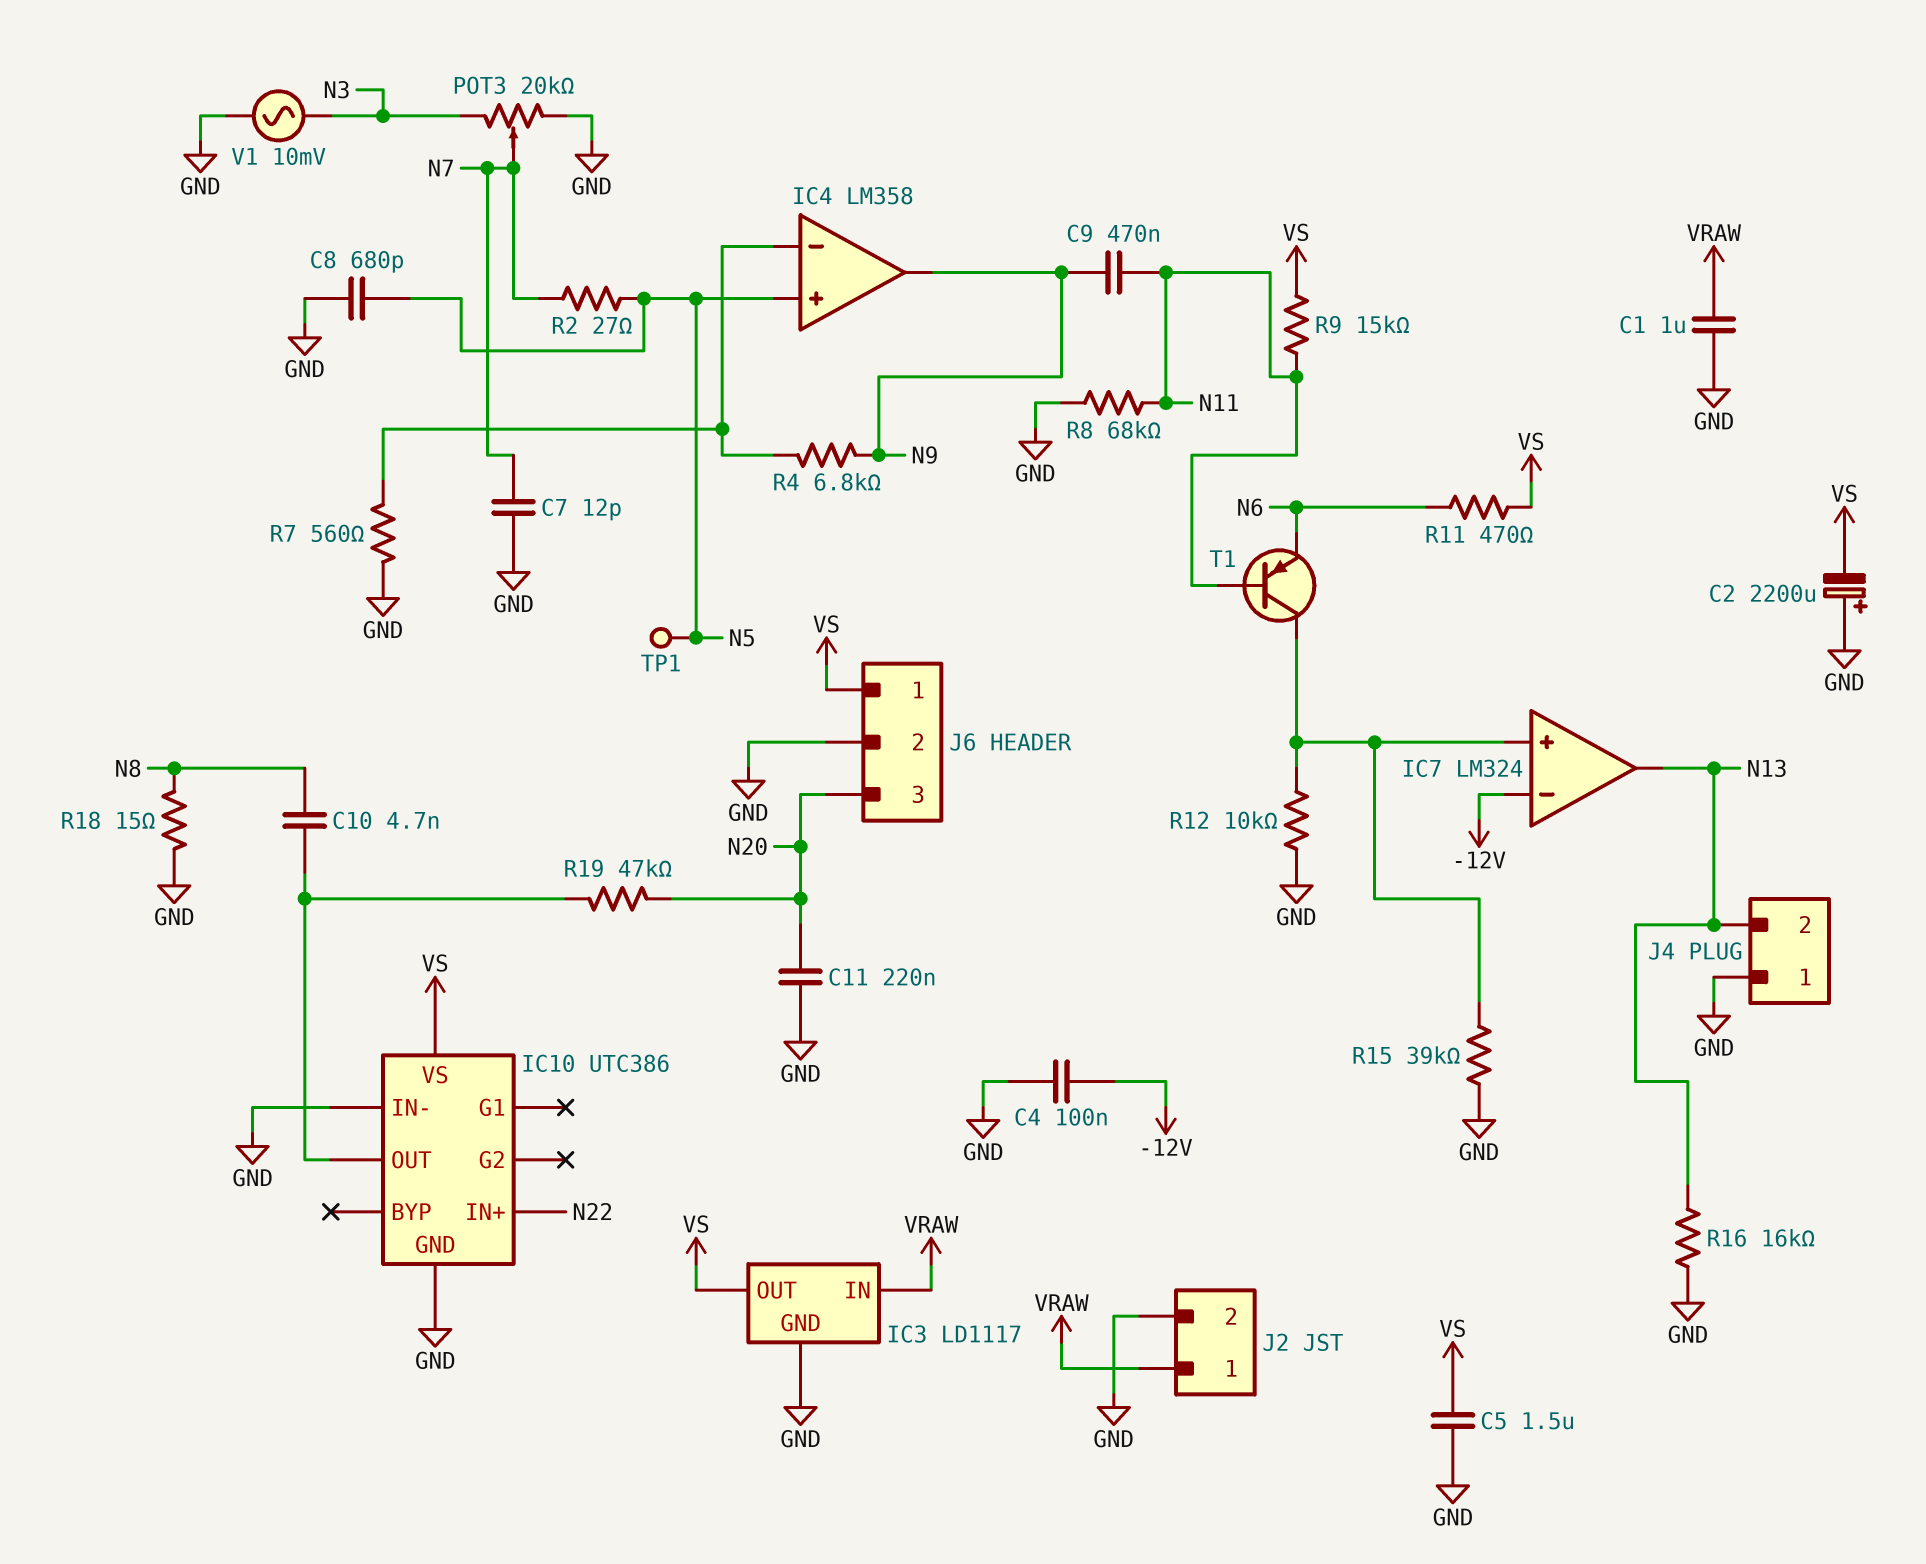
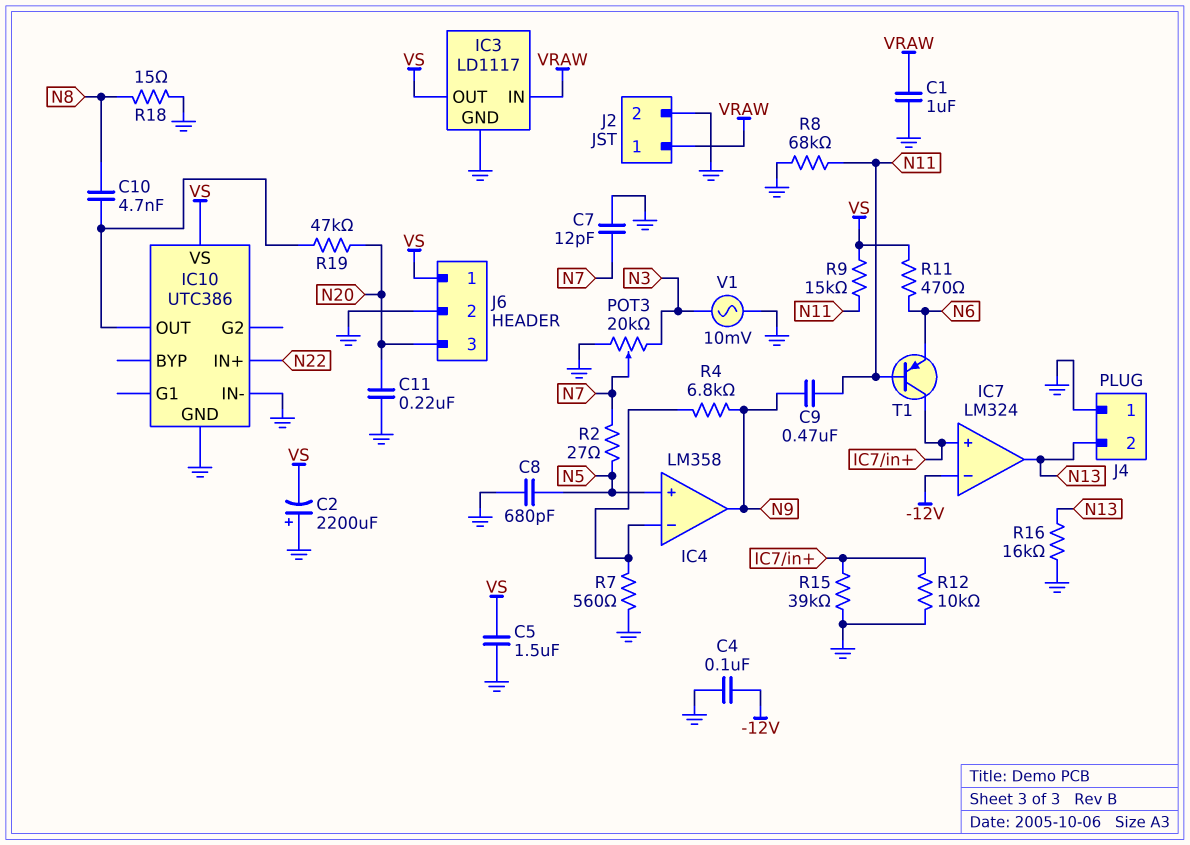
TP1: test point (N5) -> none

